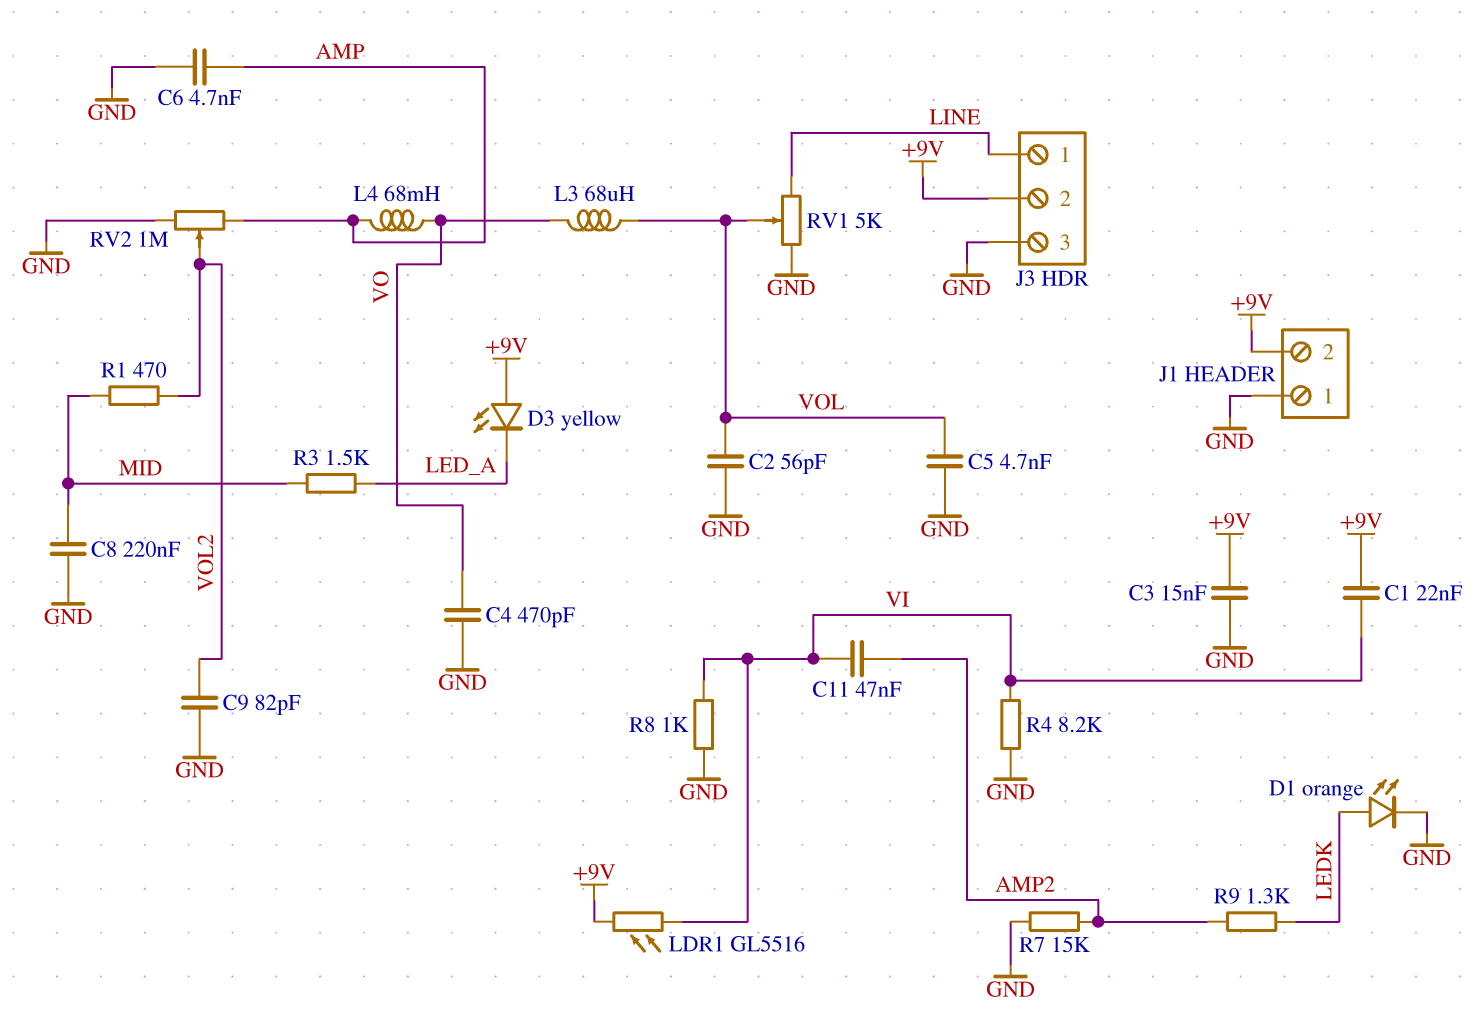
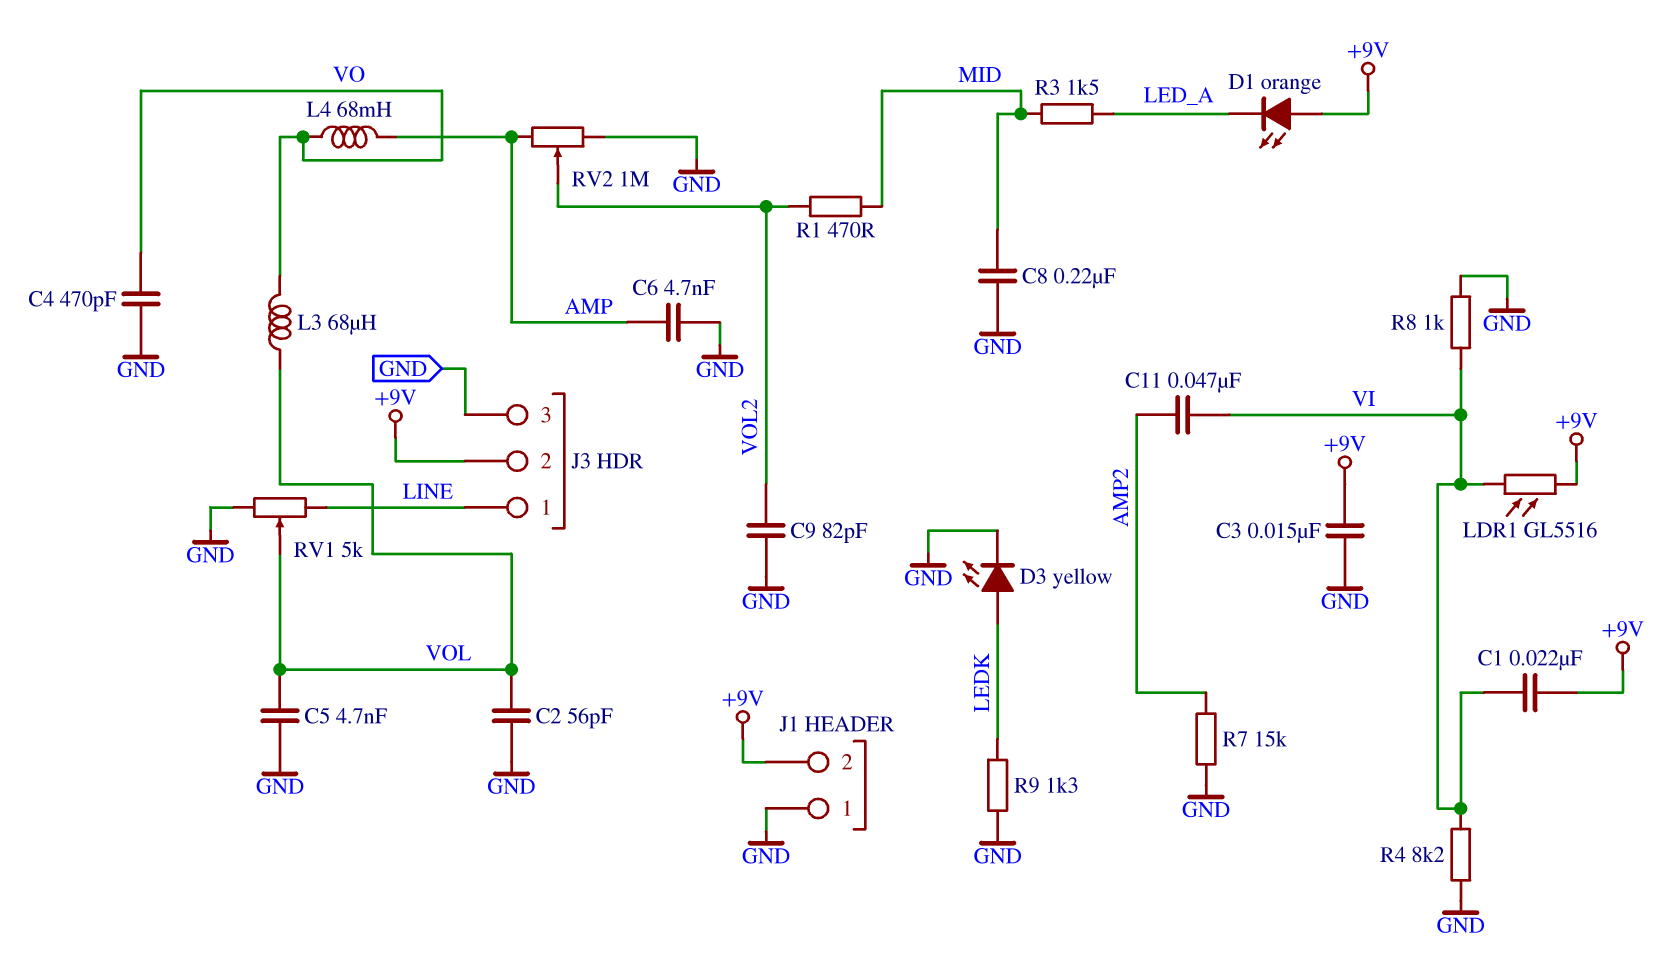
D1: LED orange (A LEDK, K GND) -> LED orange (A +9V, K LED_A)
D3: LED yellow (A +9V, K LED_A) -> LED yellow (A LEDK, K GND)
R9: 1.3k (AMP2, LEDK) -> 1.3k (GND, LEDK)

